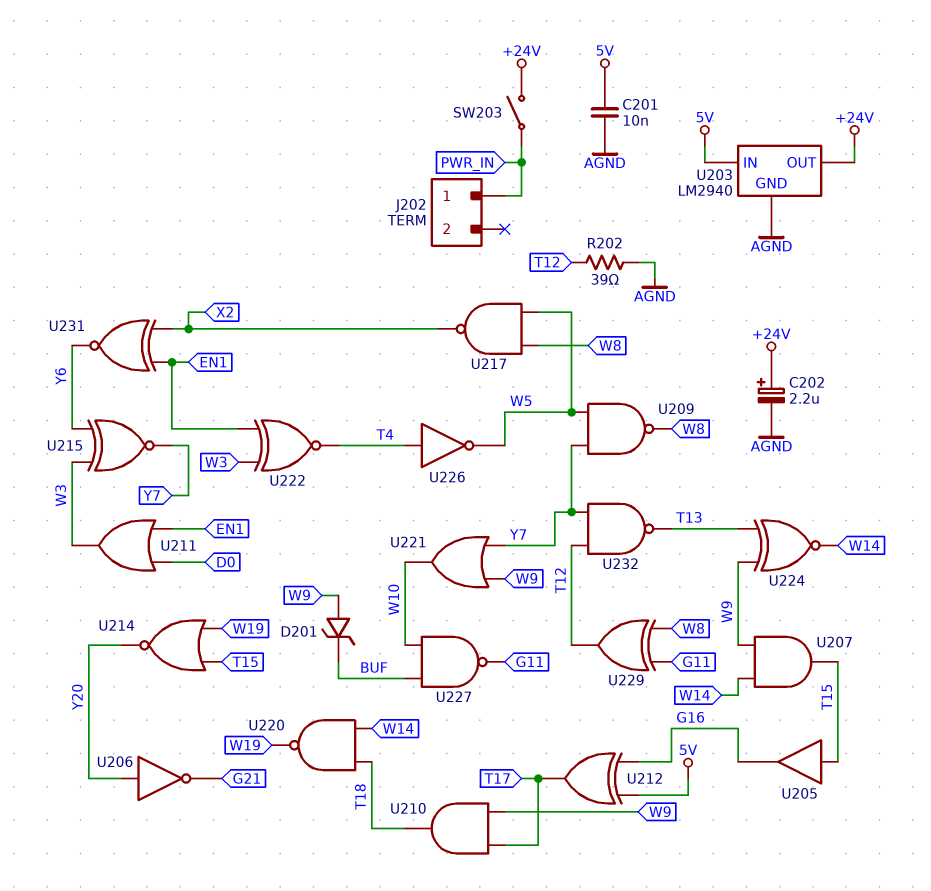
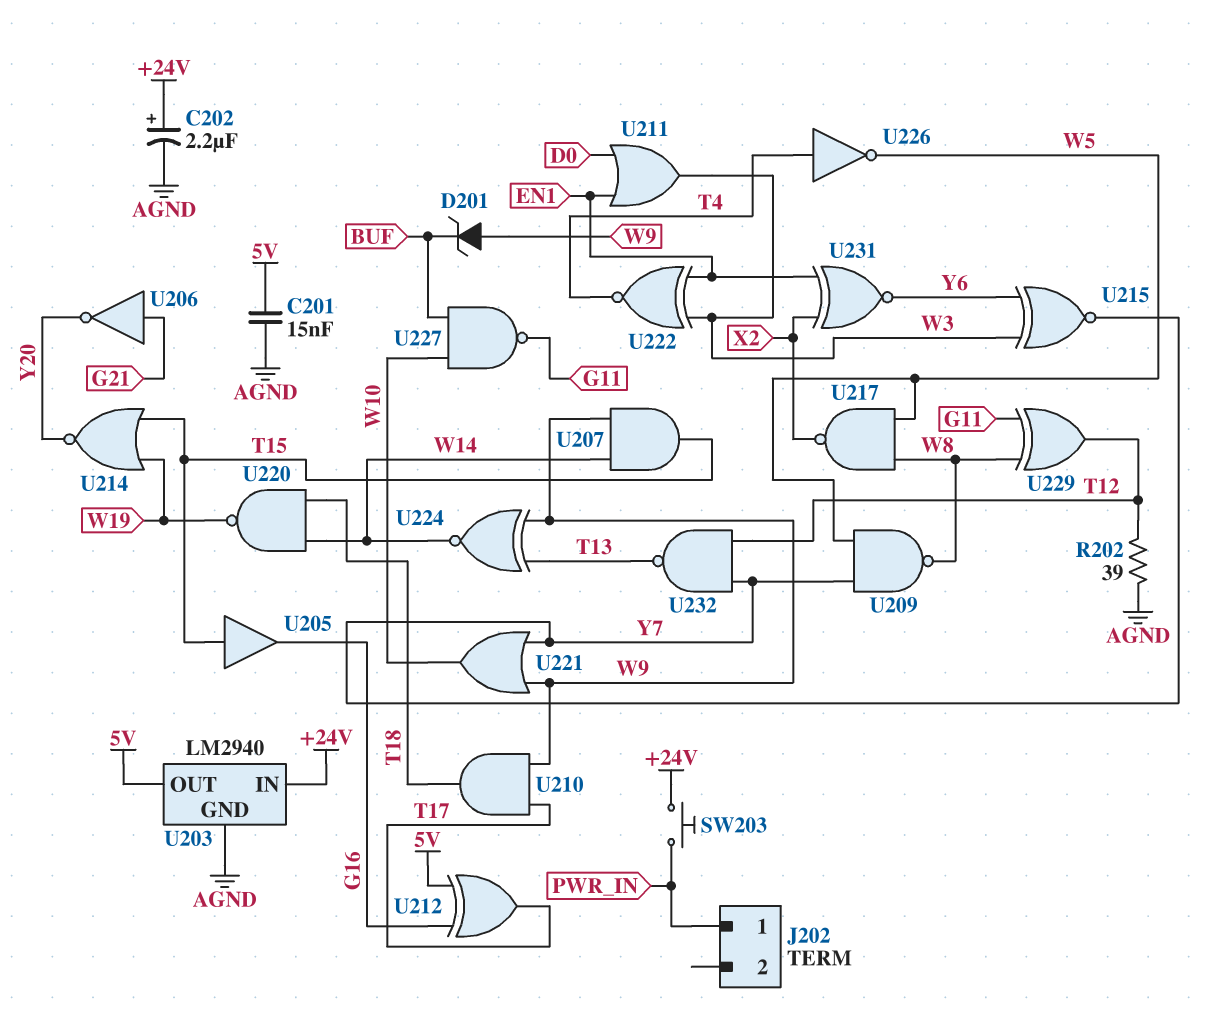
C201: 10nF (5V, AGND) -> 15nF (5V, AGND)
SW203: switch (+24V, PWR_IN) -> button (+24V, PWR_IN)
U203 pin IN: 5V -> +24V
U203 pin OUT: +24V -> 5V
U206: NOT (in Y20, out G21) -> NOT (in G21, out Y20)

